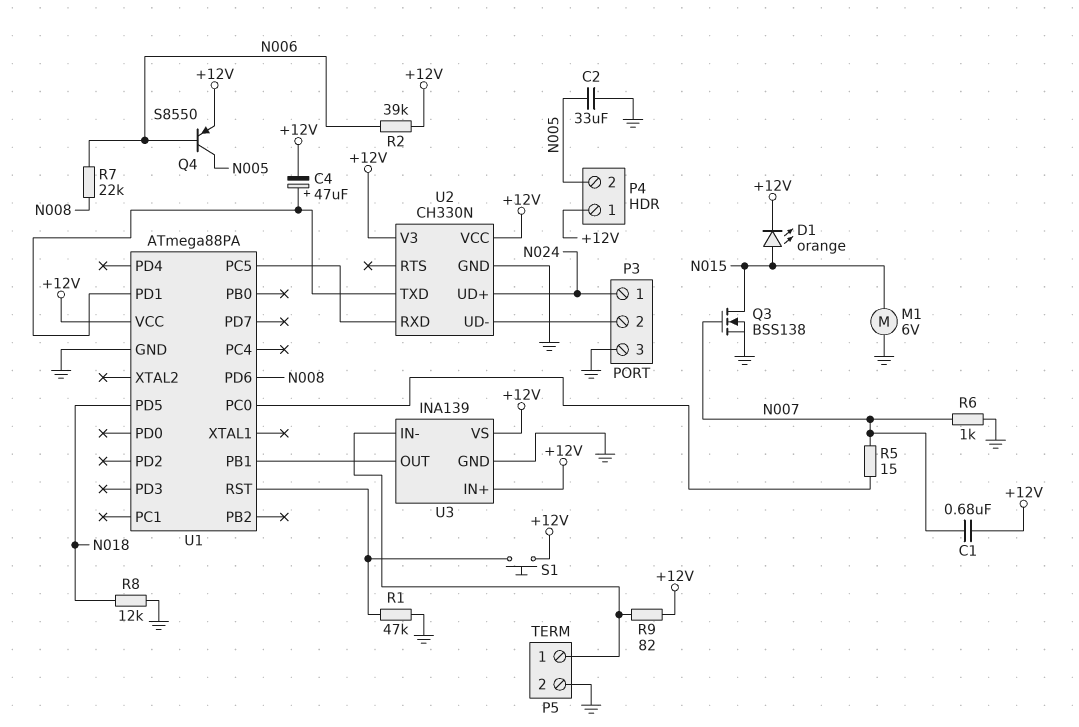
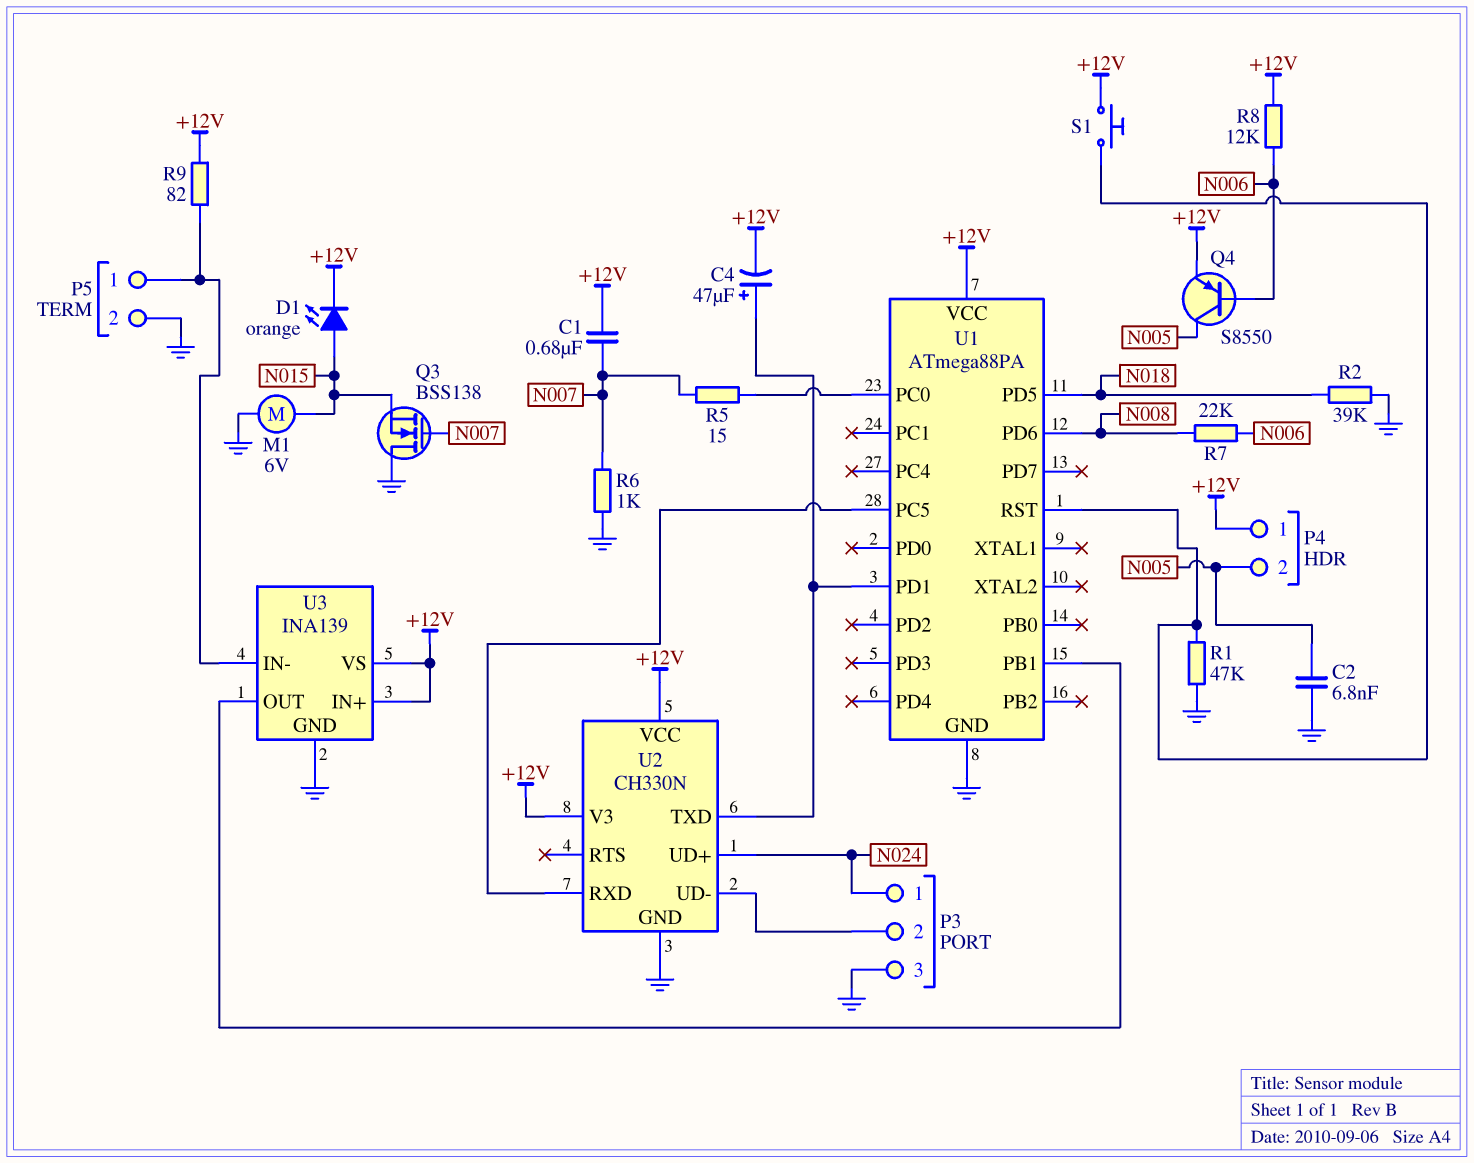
C2: 33uF (GND, N005) -> 6.8nF (GND, N005)
Q3: NMOS BSS138 (G N007, D N015, S GND) -> NMOS BSS138 (G N007, D GND, S N015)
R2: 39k (+12V, N006) -> 39k (GND, N018)
R8: 12k (GND, N018) -> 12k (+12V, N006)

